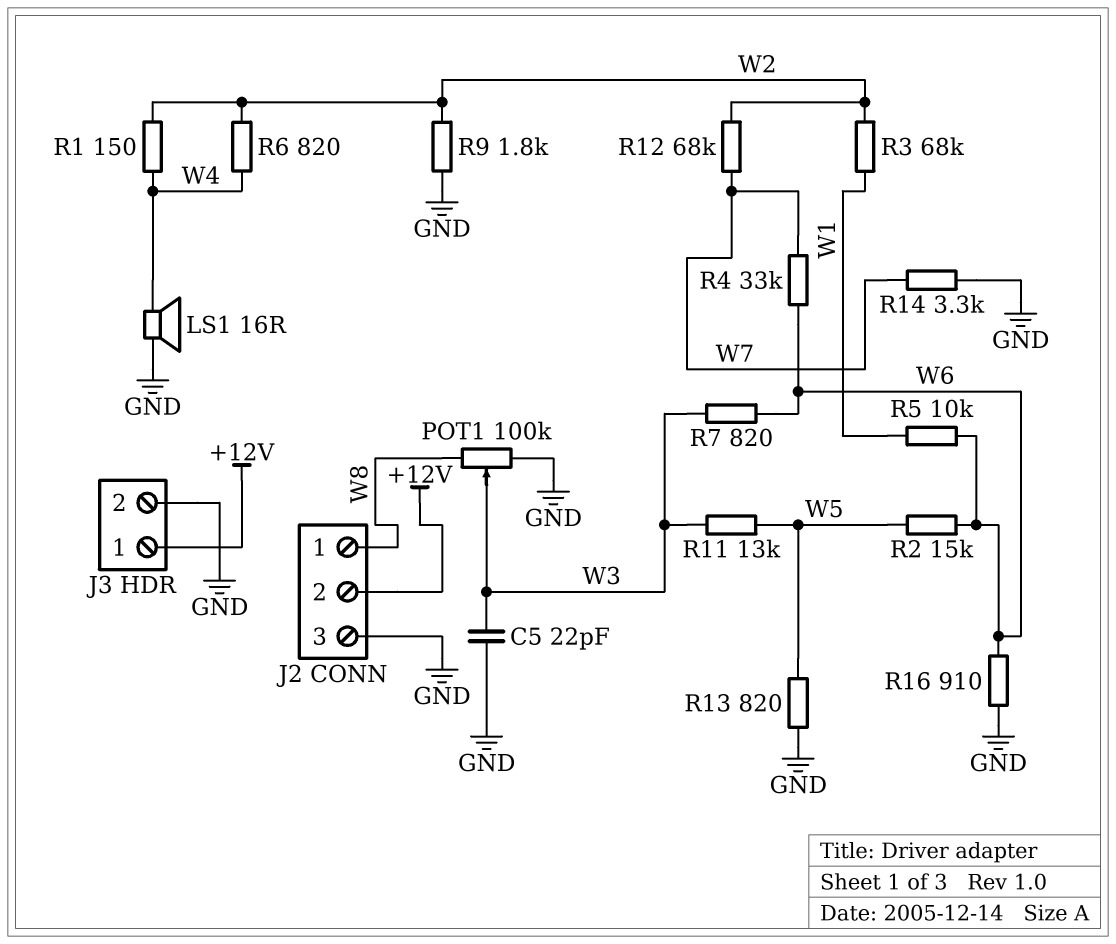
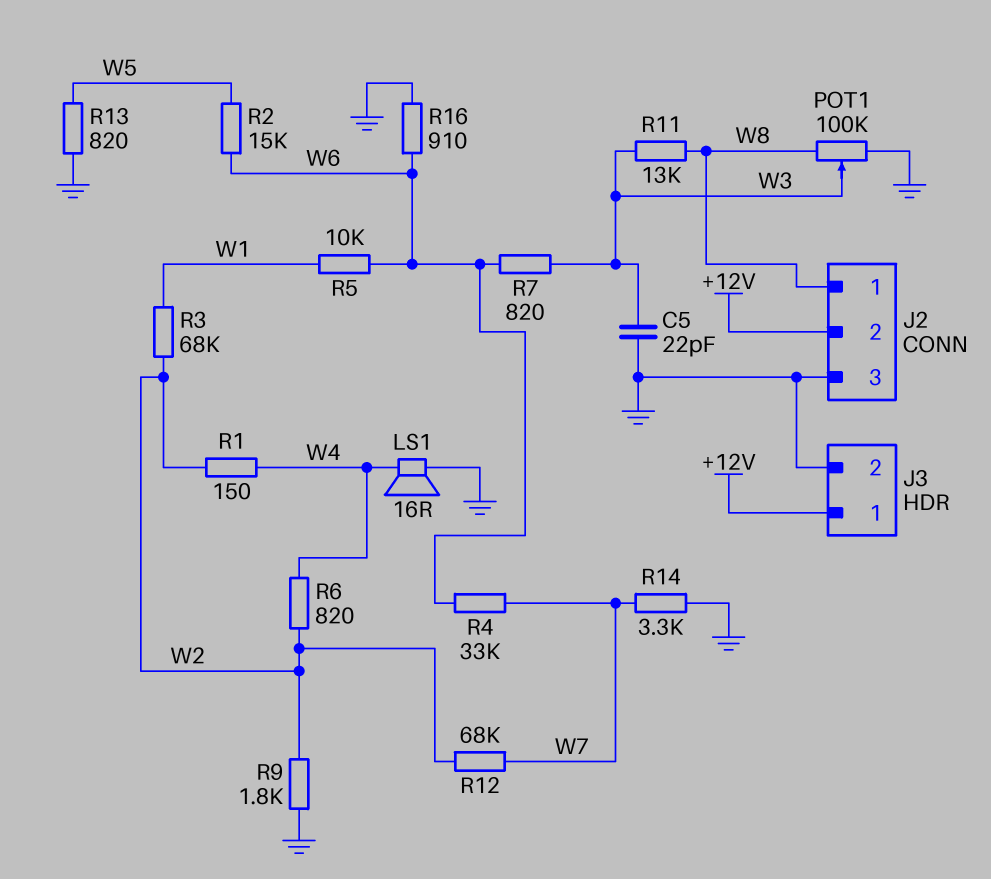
R11: 13k (W3, W5) -> 13k (W3, W8)

